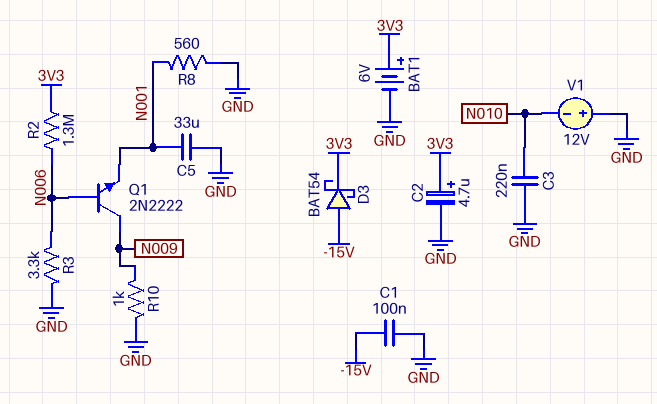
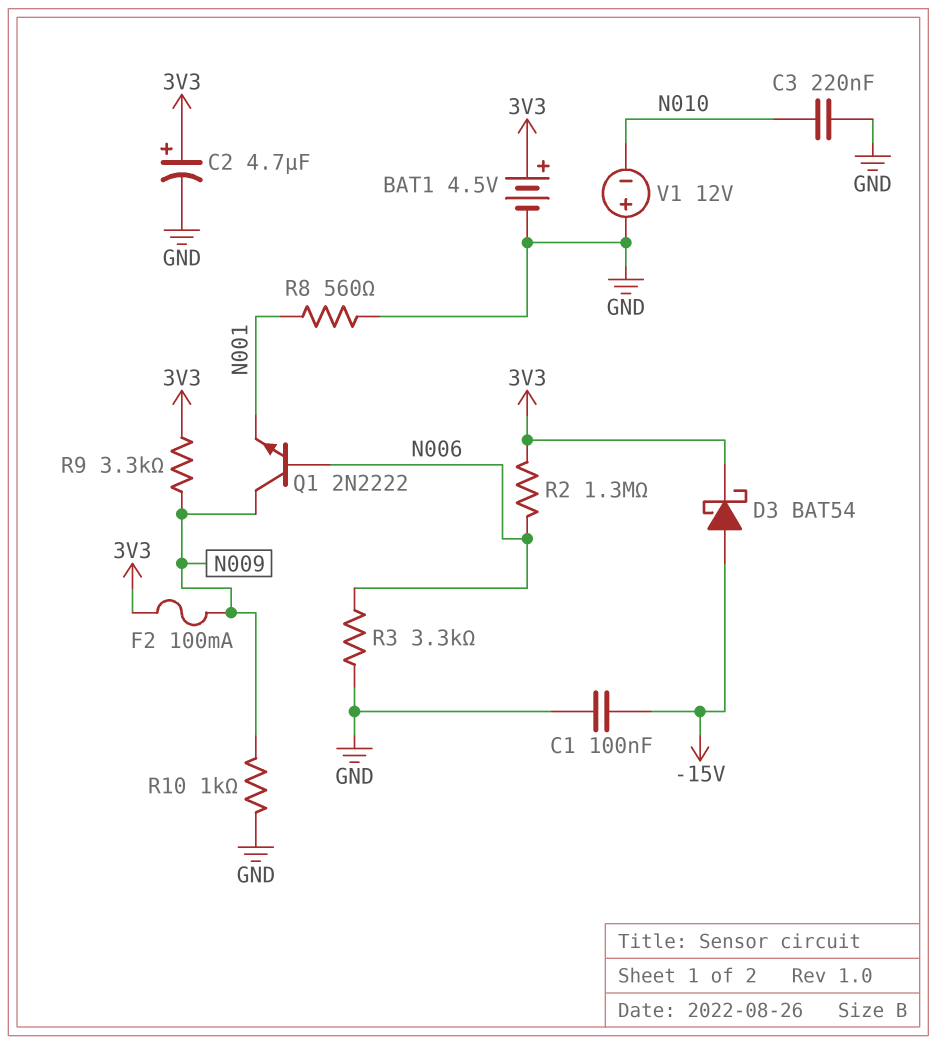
BAT1: 6V (plus 3V3, minus GND) -> 4.5V (plus 3V3, minus GND)
C5: 33uF (GND, N001) -> none
F2: none -> 100mA (3V3, N009)
R9: none -> 3.3k (3V3, N009)

